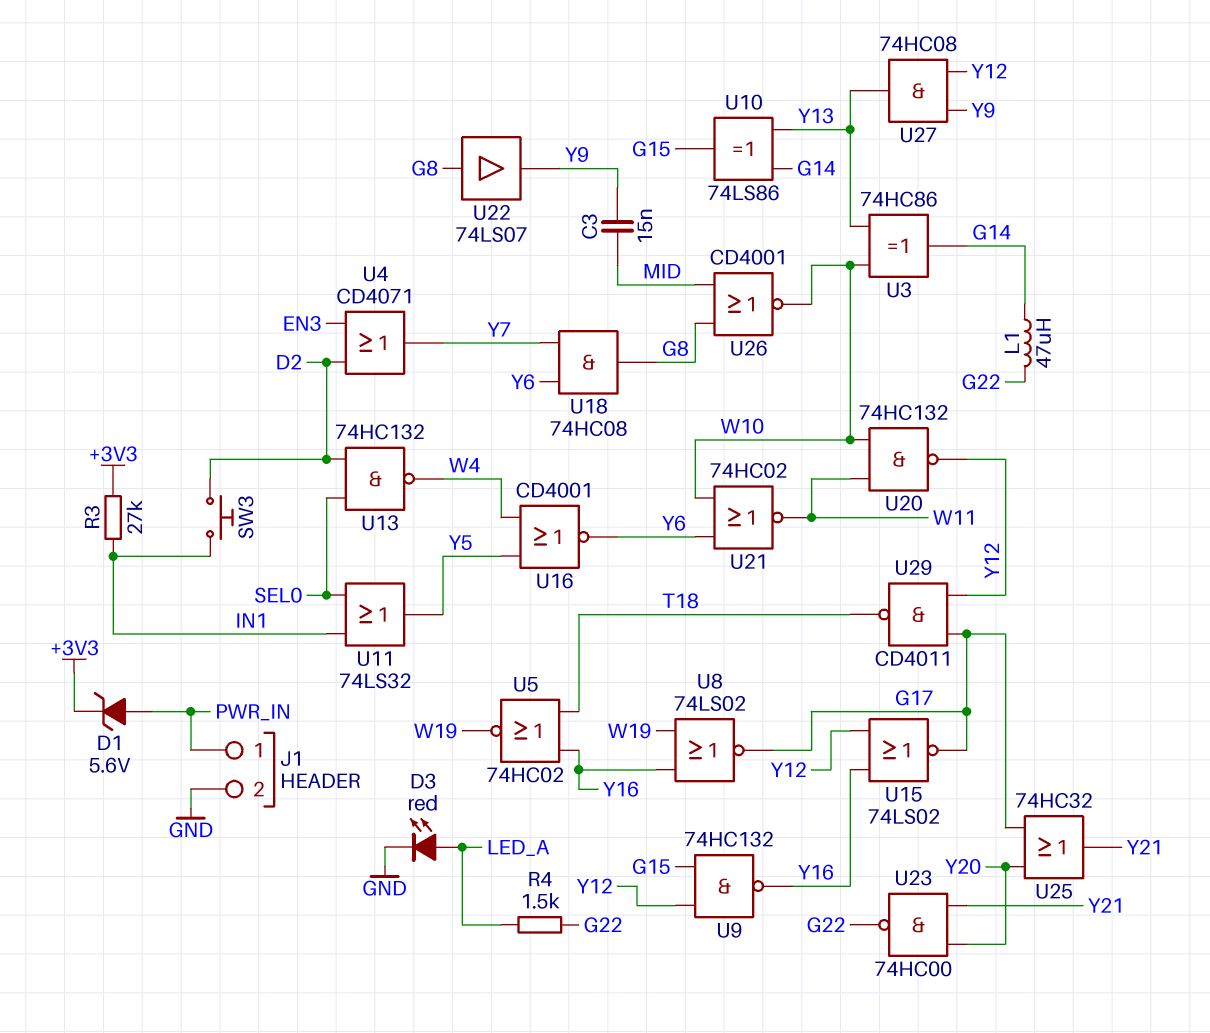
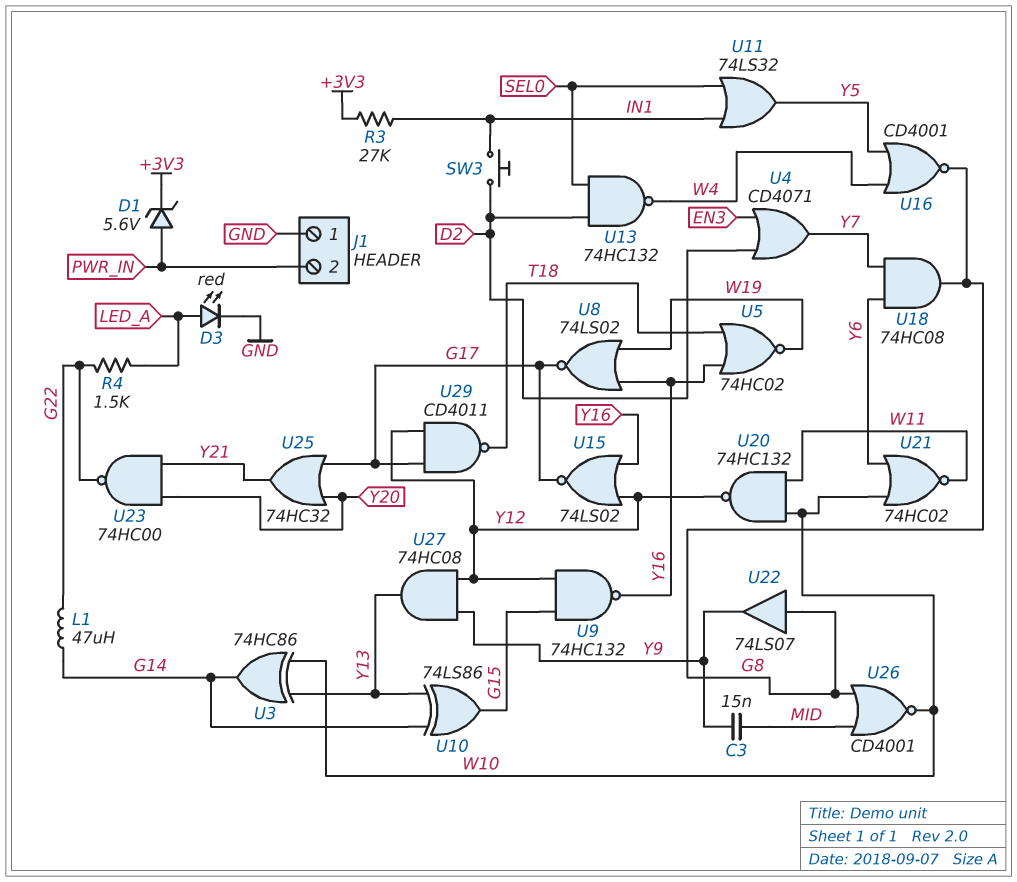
J1 pin 1: PWR_IN -> GND
J1 pin 2: GND -> PWR_IN
U16: NOR CD4001 (in W4, in Y5, out Y6) -> NOR CD4001 (in W4, in Y5, out G8)

